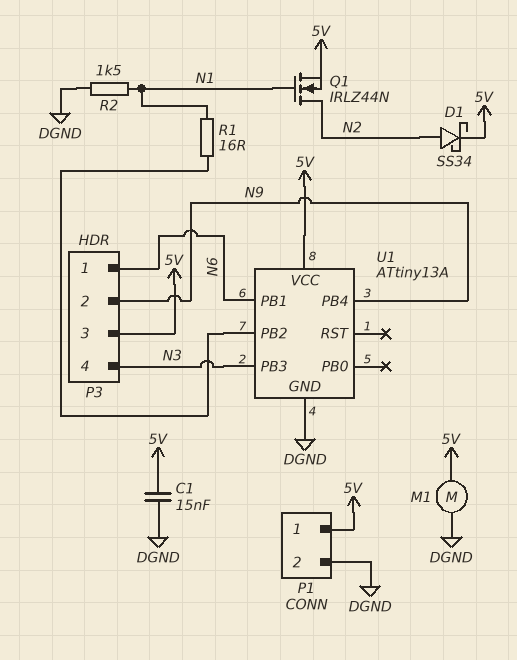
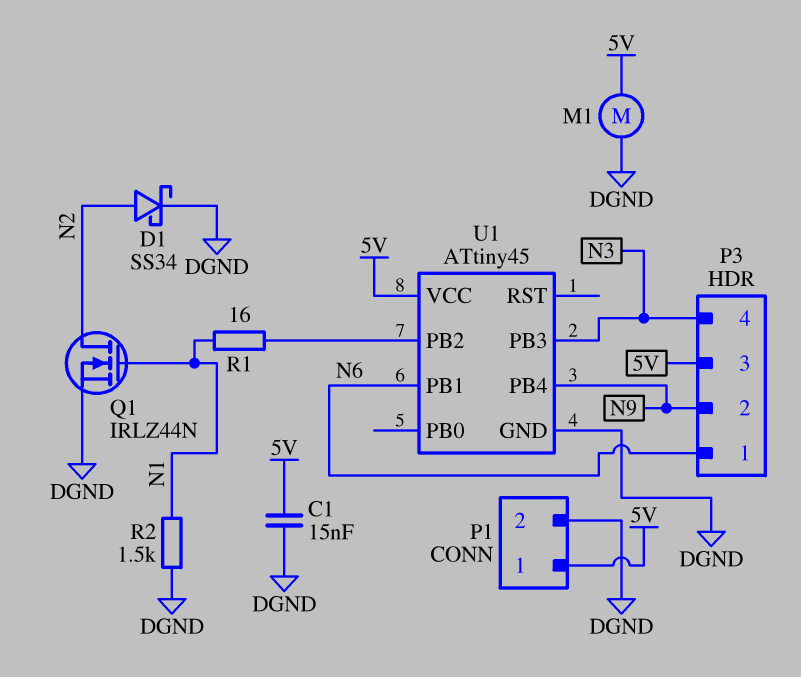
D1: schottky SS34 (A N2, K 5V) -> schottky SS34 (A N2, K DGND)
Q1: NMOS IRLZ44N (G N1, D N2, S 5V) -> NMOS IRLZ44N (G N1, D N2, S DGND)
U1: ATtiny13A -> ATtiny45

